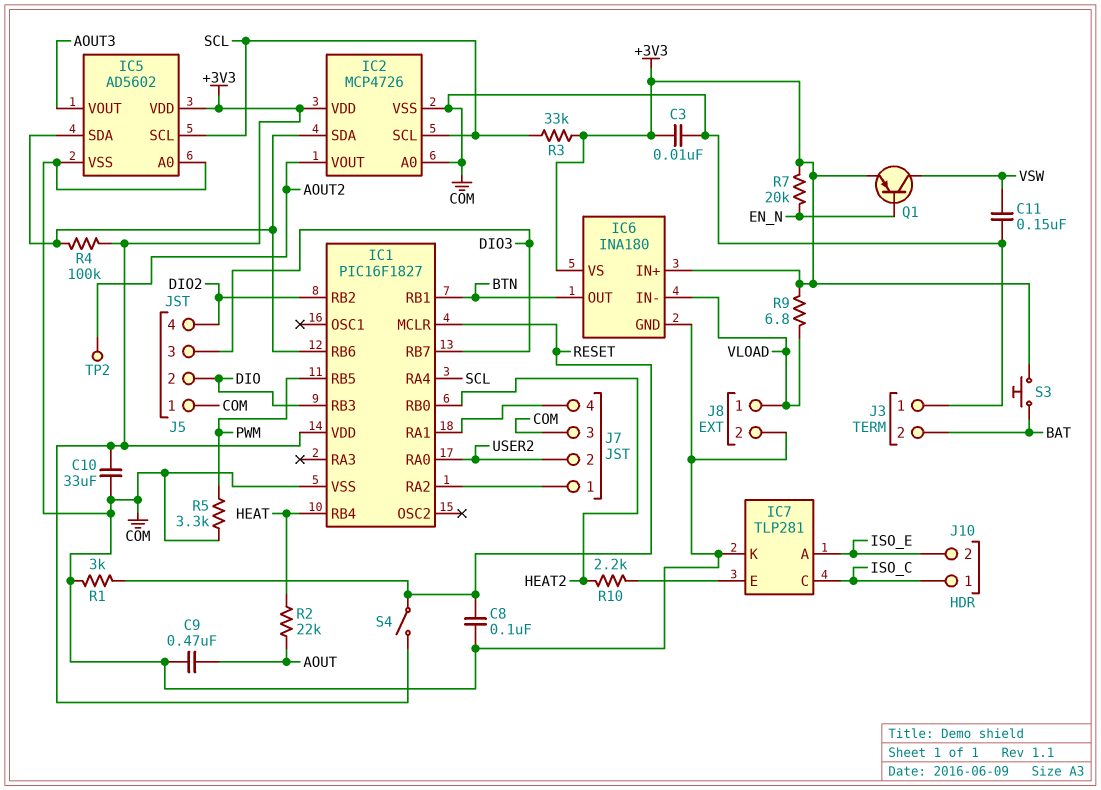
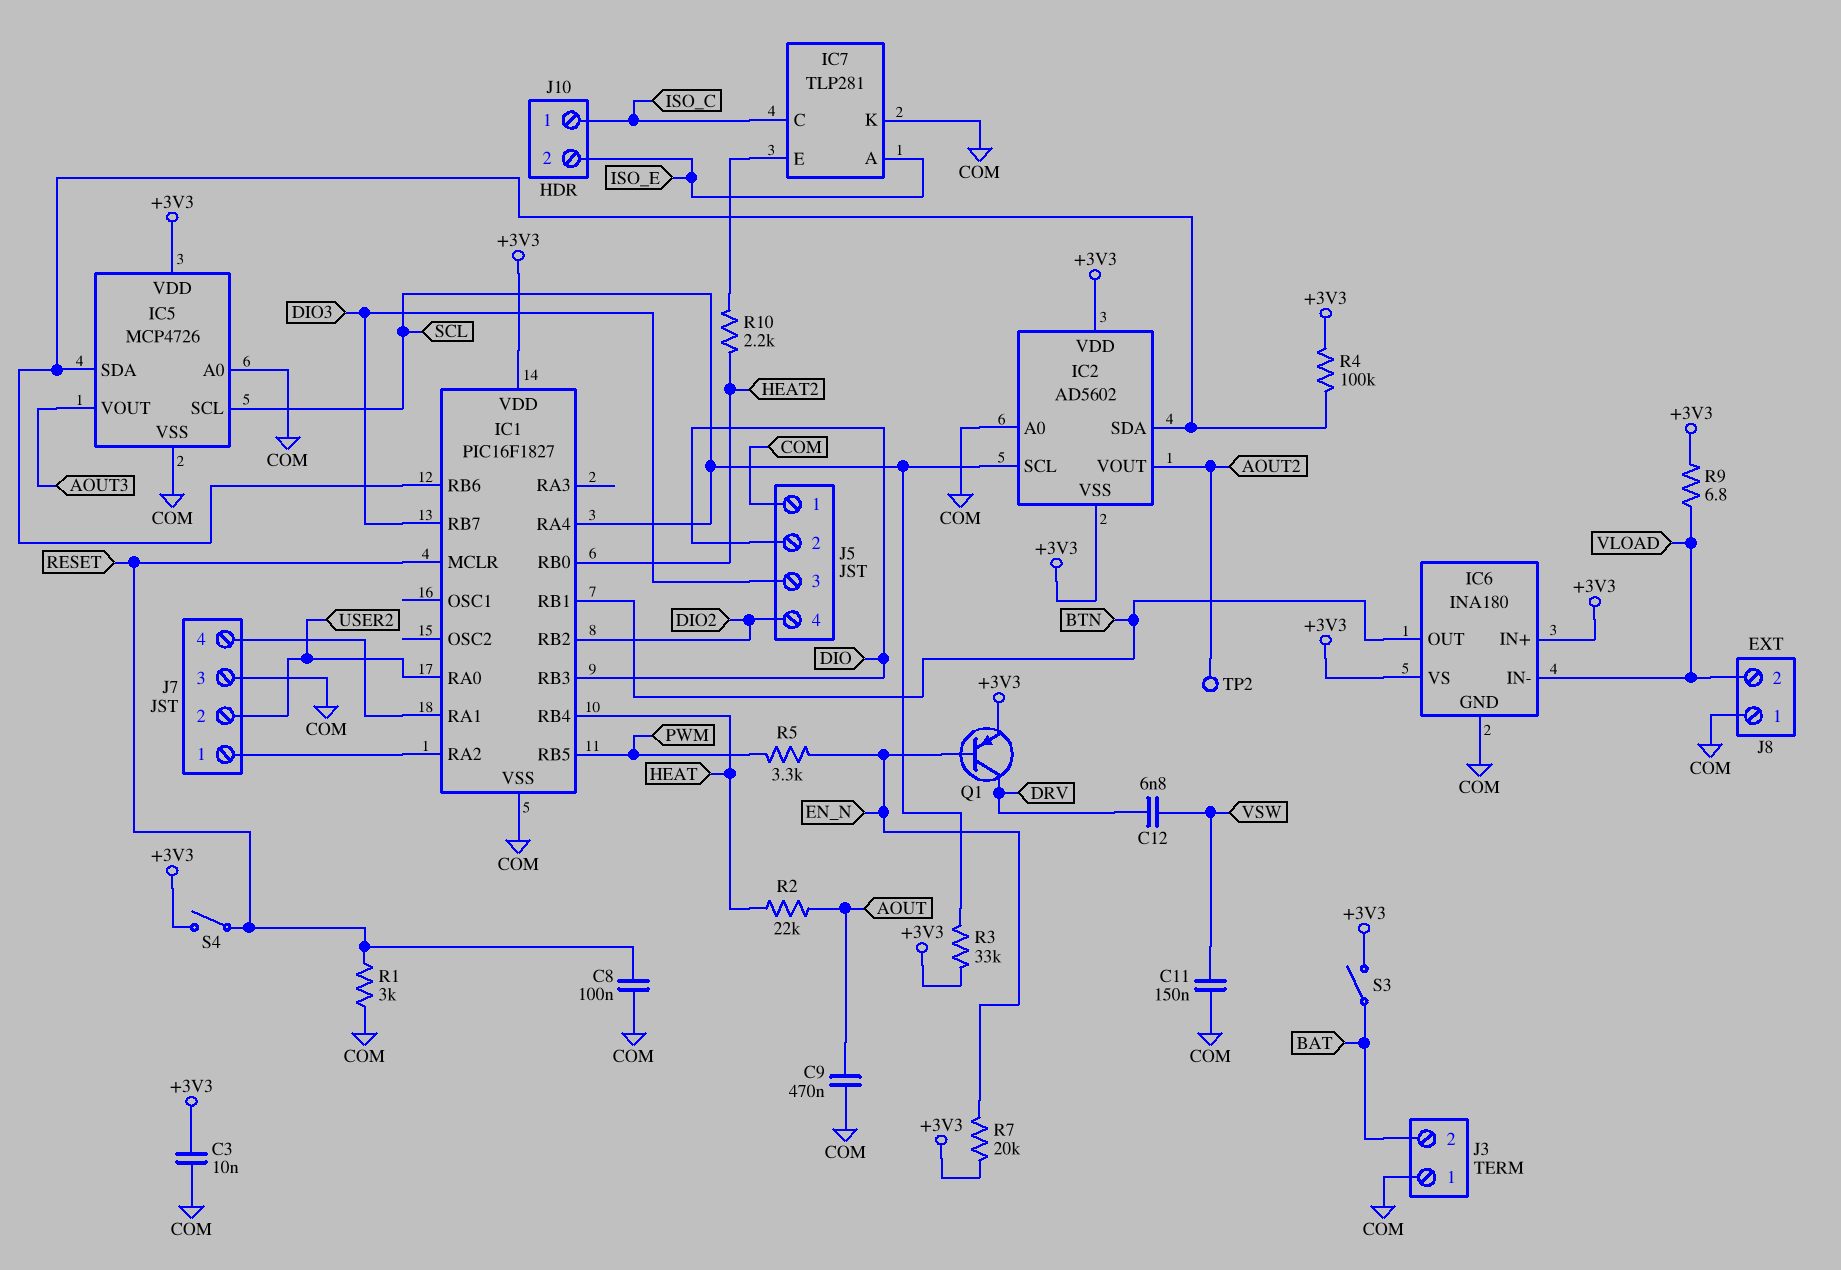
C10: 33uF (+3V3, COM) -> none
C12: none -> 6.8nF (DRV, VSW)
IC2: MCP4726 -> AD5602
IC2 pin VSS: COM -> +3V3
IC5: AD5602 -> MCP4726
J8 pin 1: VLOAD -> COM
J8 pin 2: COM -> VLOAD
Q1: PNP (B EN_N, C VSW, E +3V3) -> PNP (B EN_N, C DRV, E +3V3)
R5: 3.3k (COM, PWM) -> 3.3k (EN_N, PWM)
S3: button (+3V3, BAT) -> switch (+3V3, BAT)

